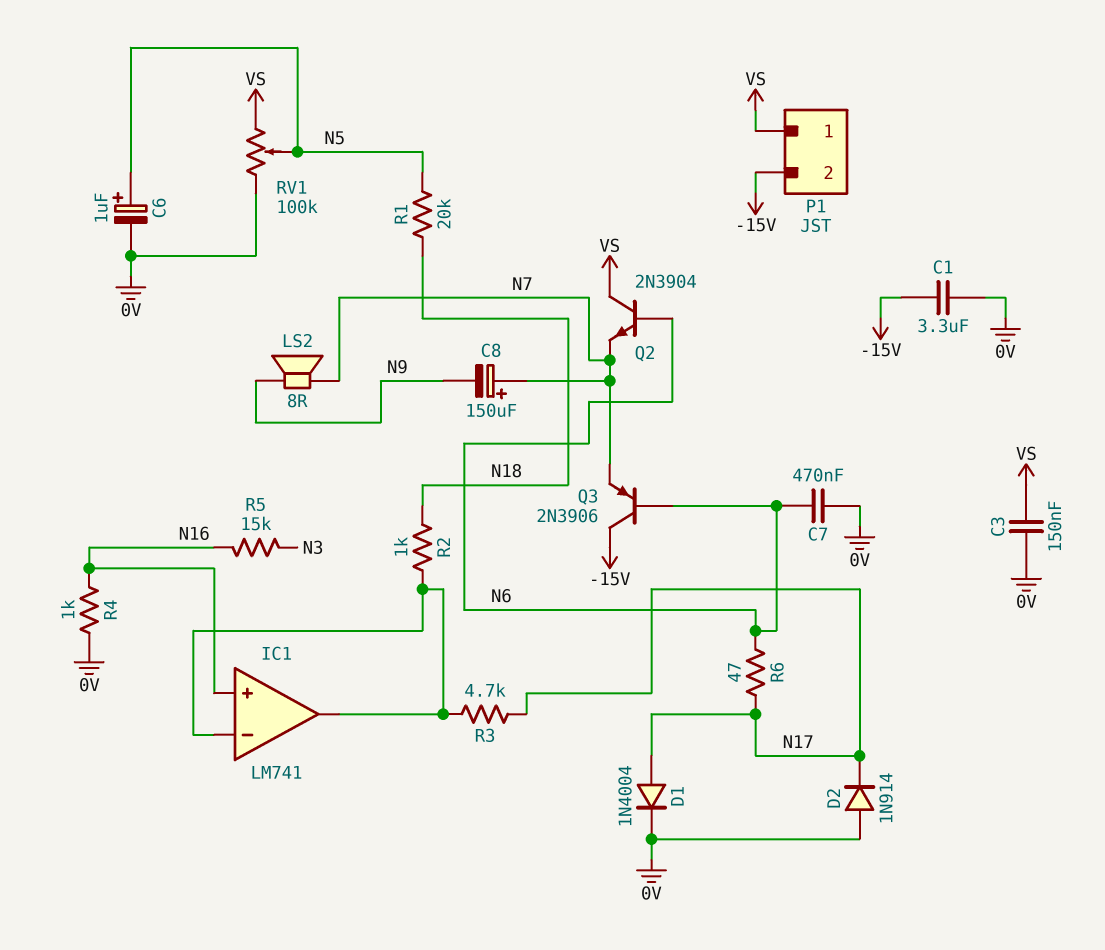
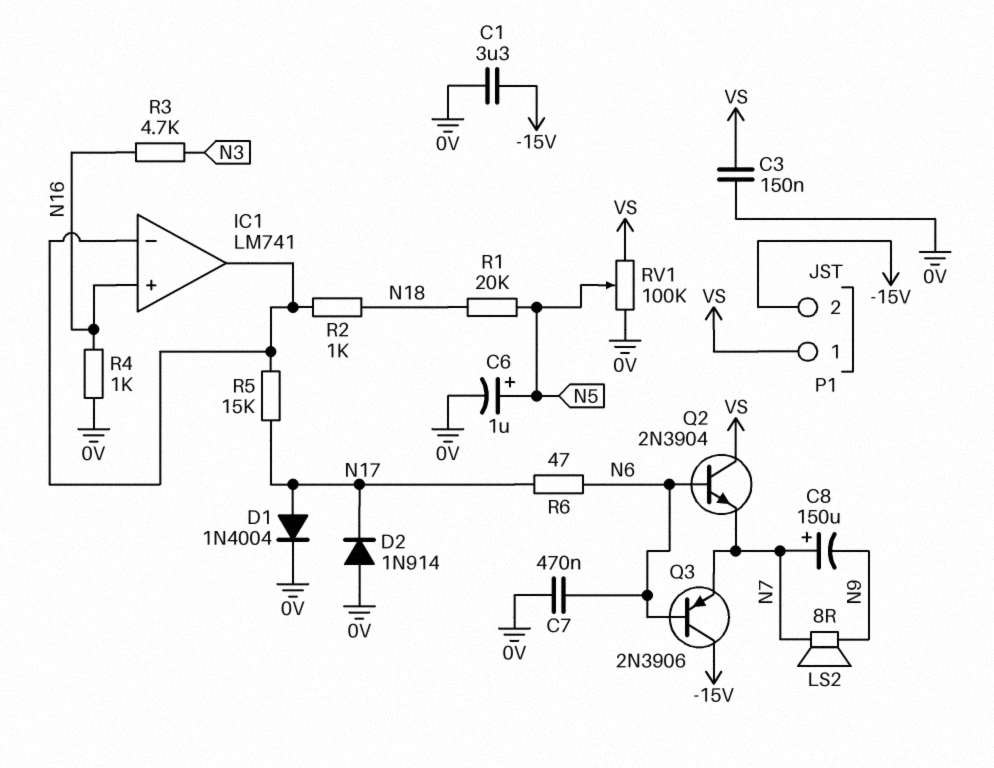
R3: 4.7k (IC1/in-, N17) -> 4.7k (N3, N16)
R5: 15k (N3, N16) -> 15k (IC1/in-, N17)

